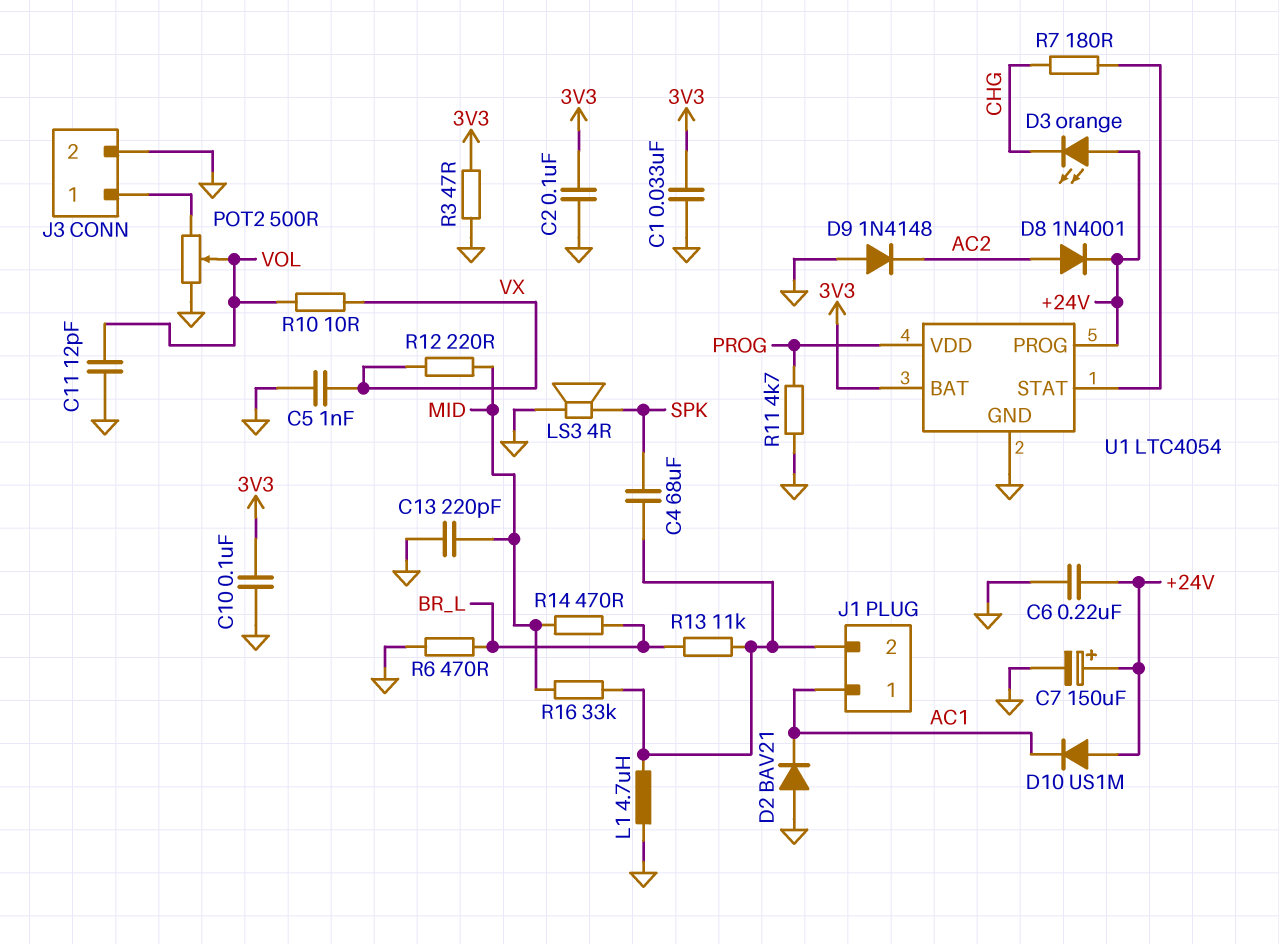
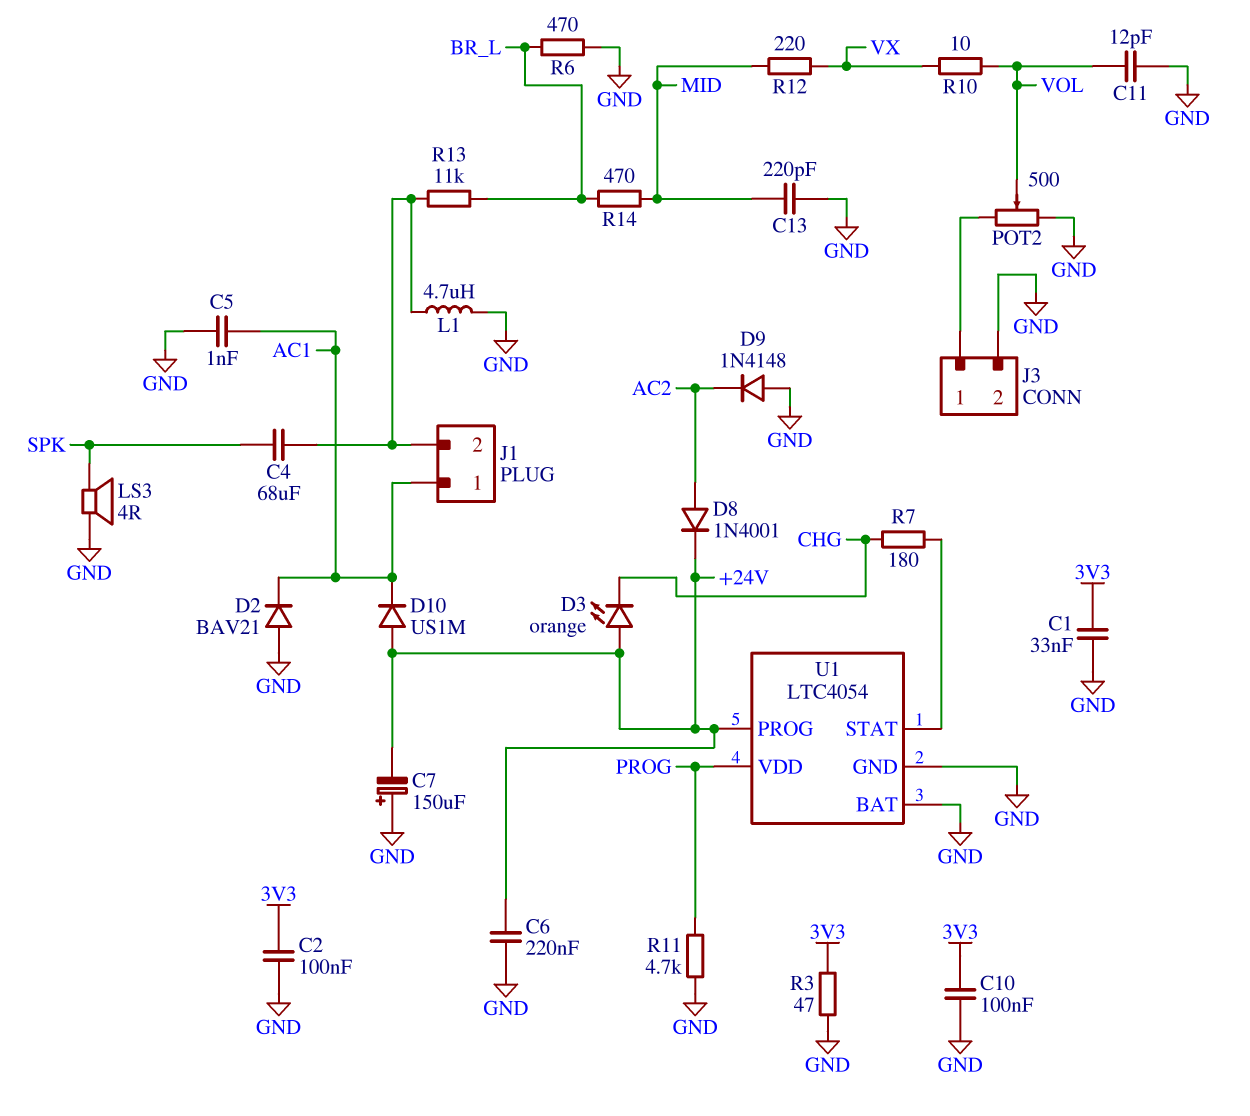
C5: 1nF (GND, VX) -> 1nF (AC1, GND)
C7: 150uF (plus +24V, minus GND) -> 150uF (plus GND, minus +24V)
R16: 33k (J1/2, MID) -> none
U1 pin BAT: 3V3 -> GND

